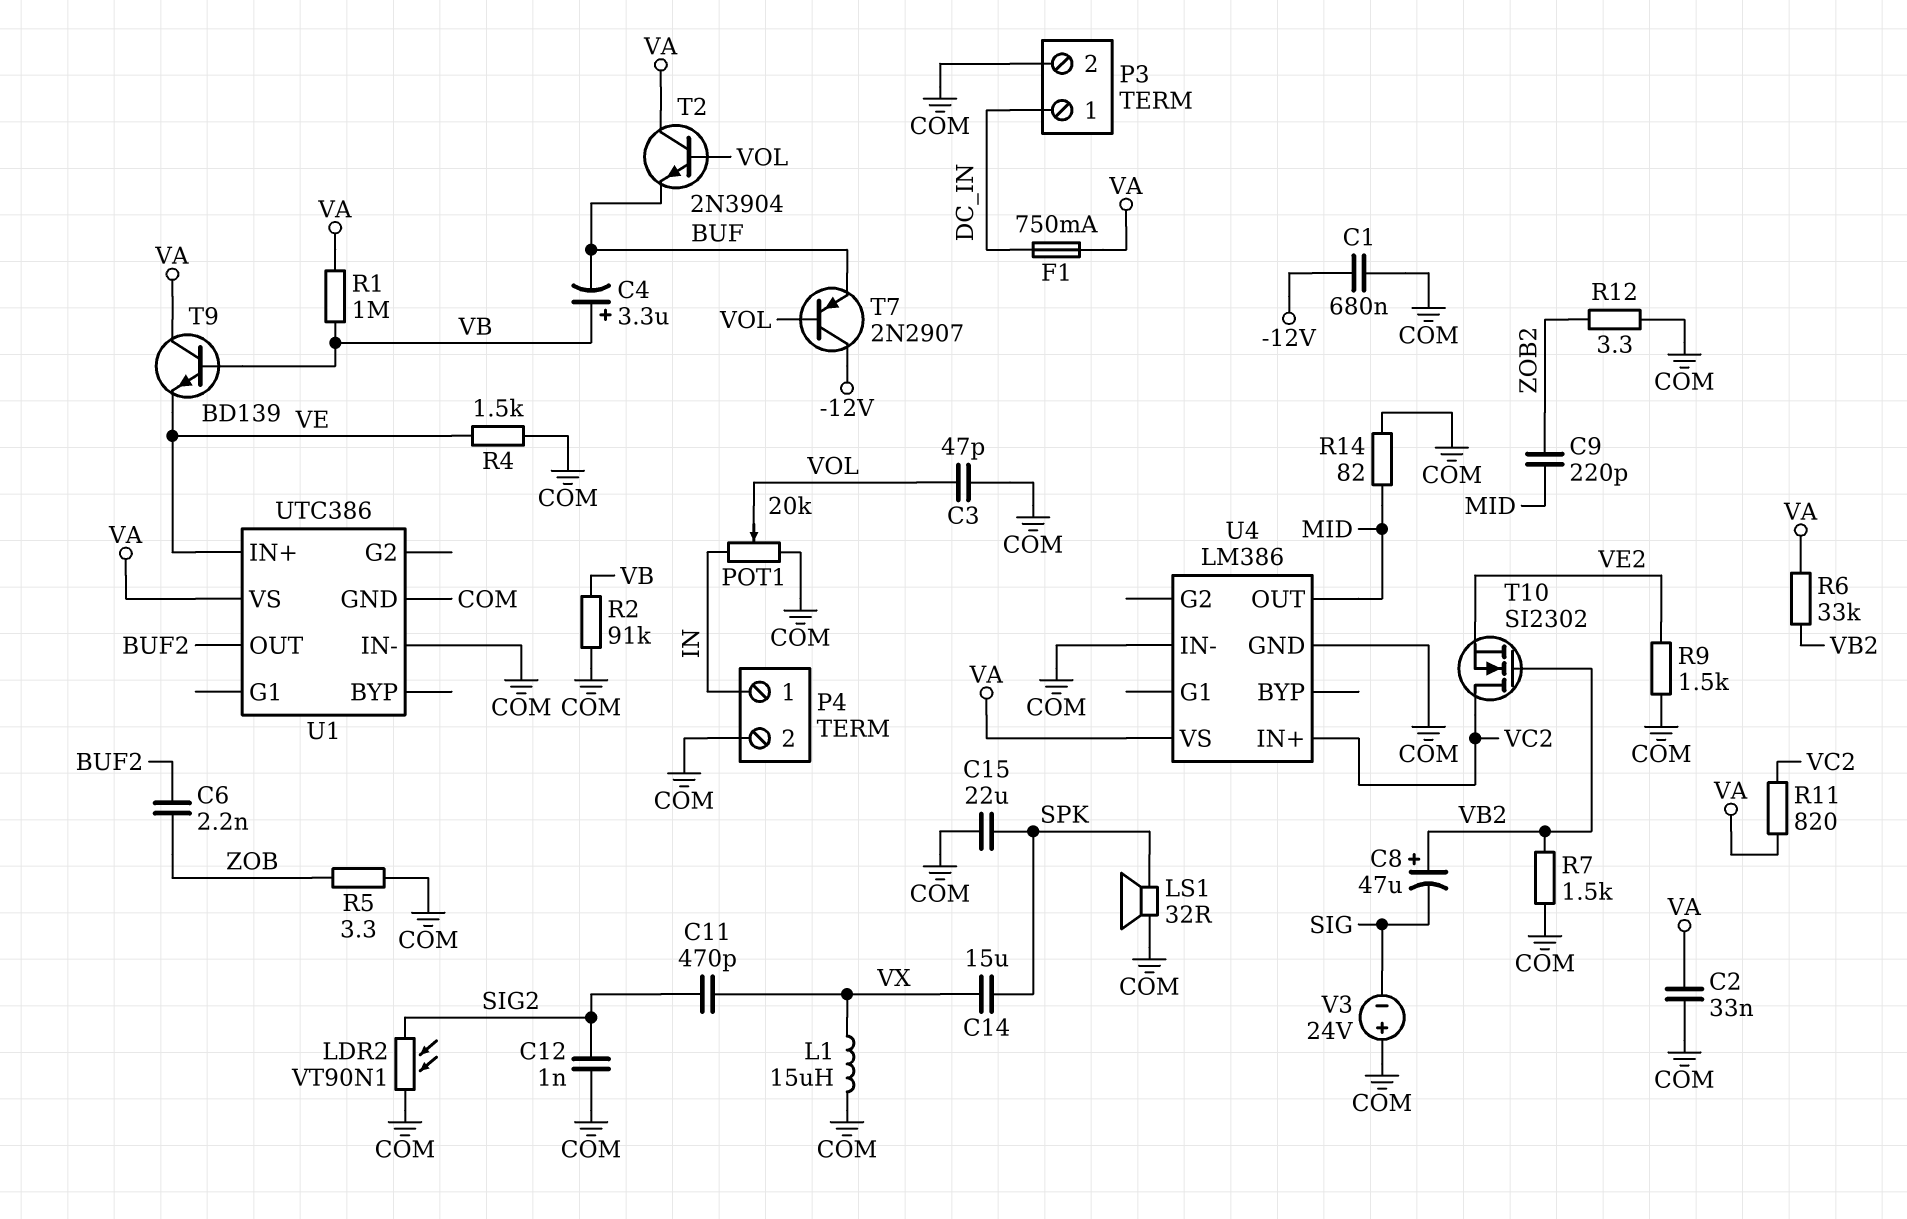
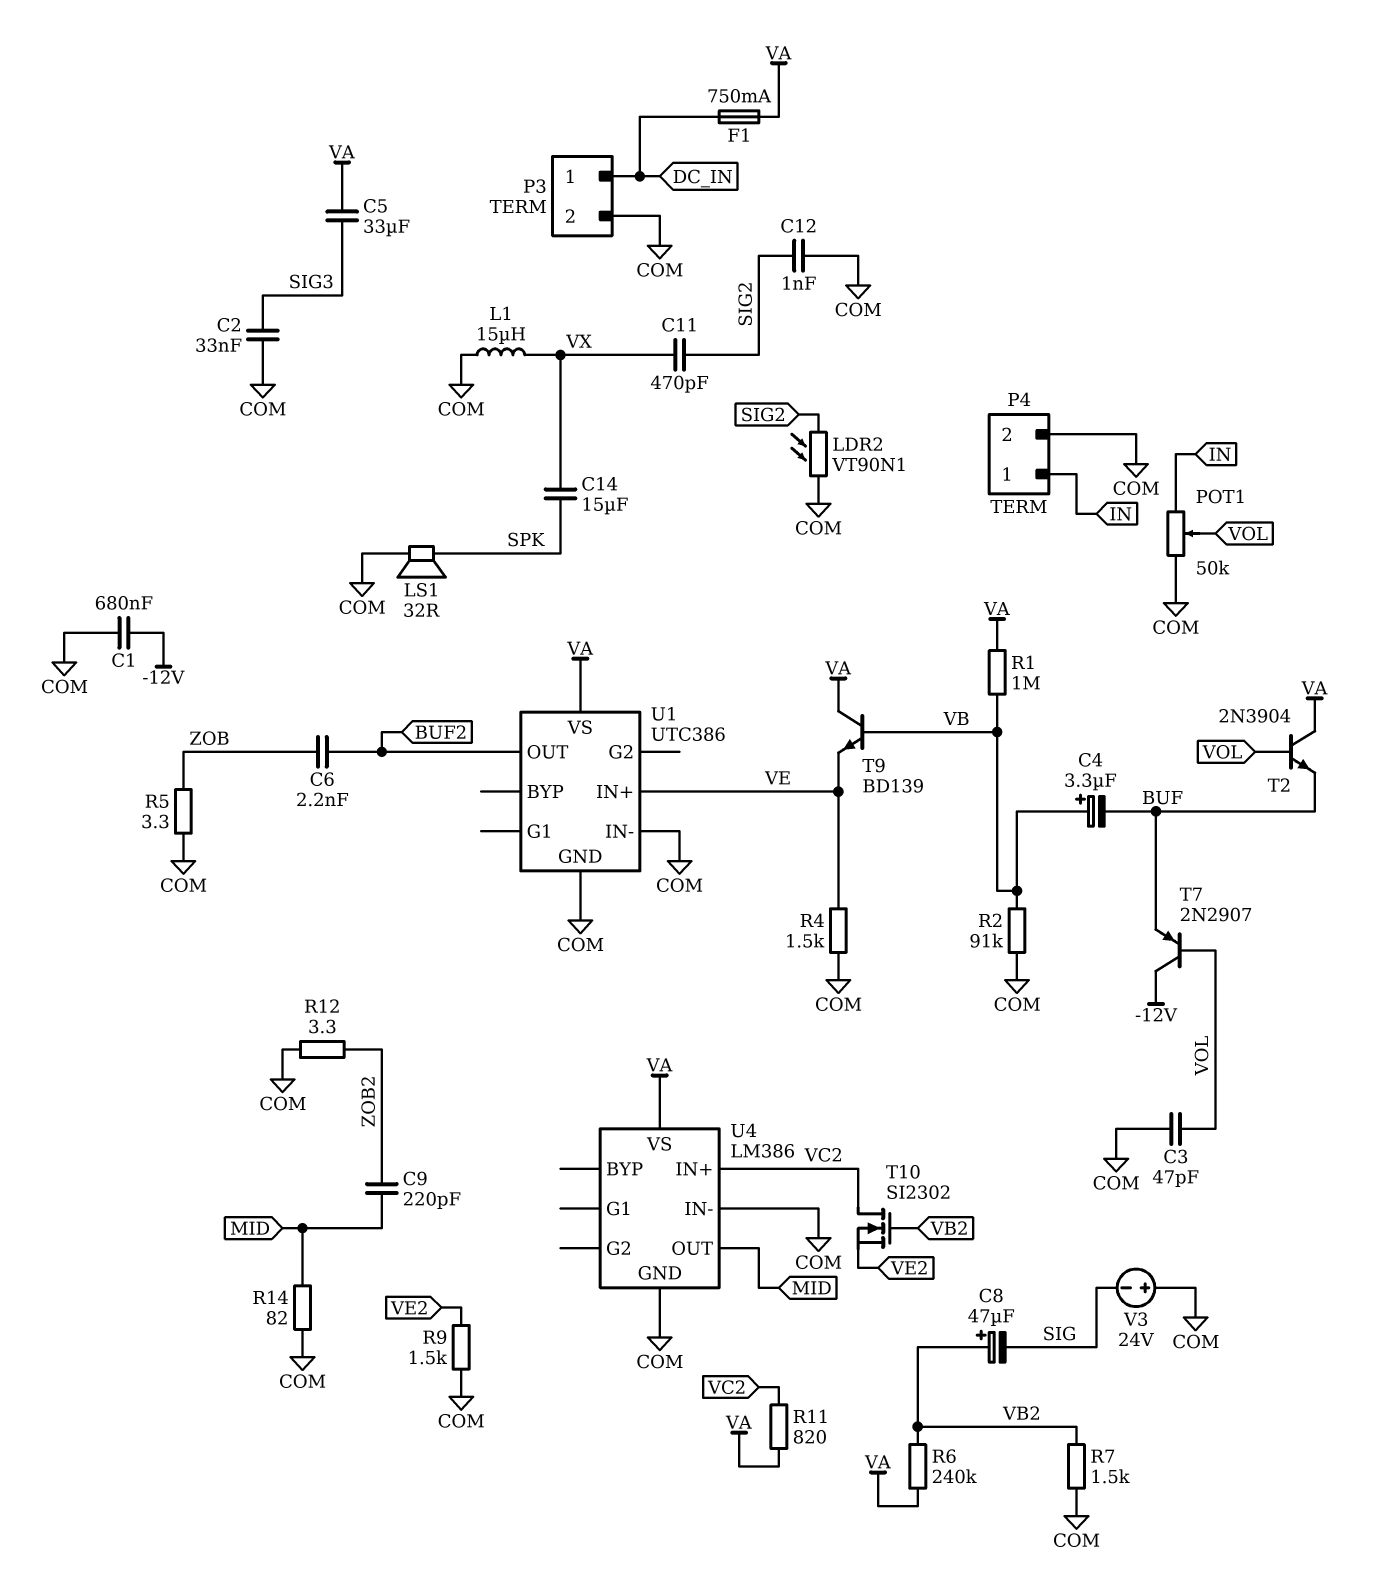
C2: 33nF (COM, VA) -> 33nF (COM, SIG3)
C5: none -> 33uF (SIG3, VA)
C15: 22uF (COM, SPK) -> none
POT1: 20k (COM, IN, wiper VOL) -> 50k (COM, IN, wiper VOL)
R6: 33k (VA, VB2) -> 240k (VA, VB2)

